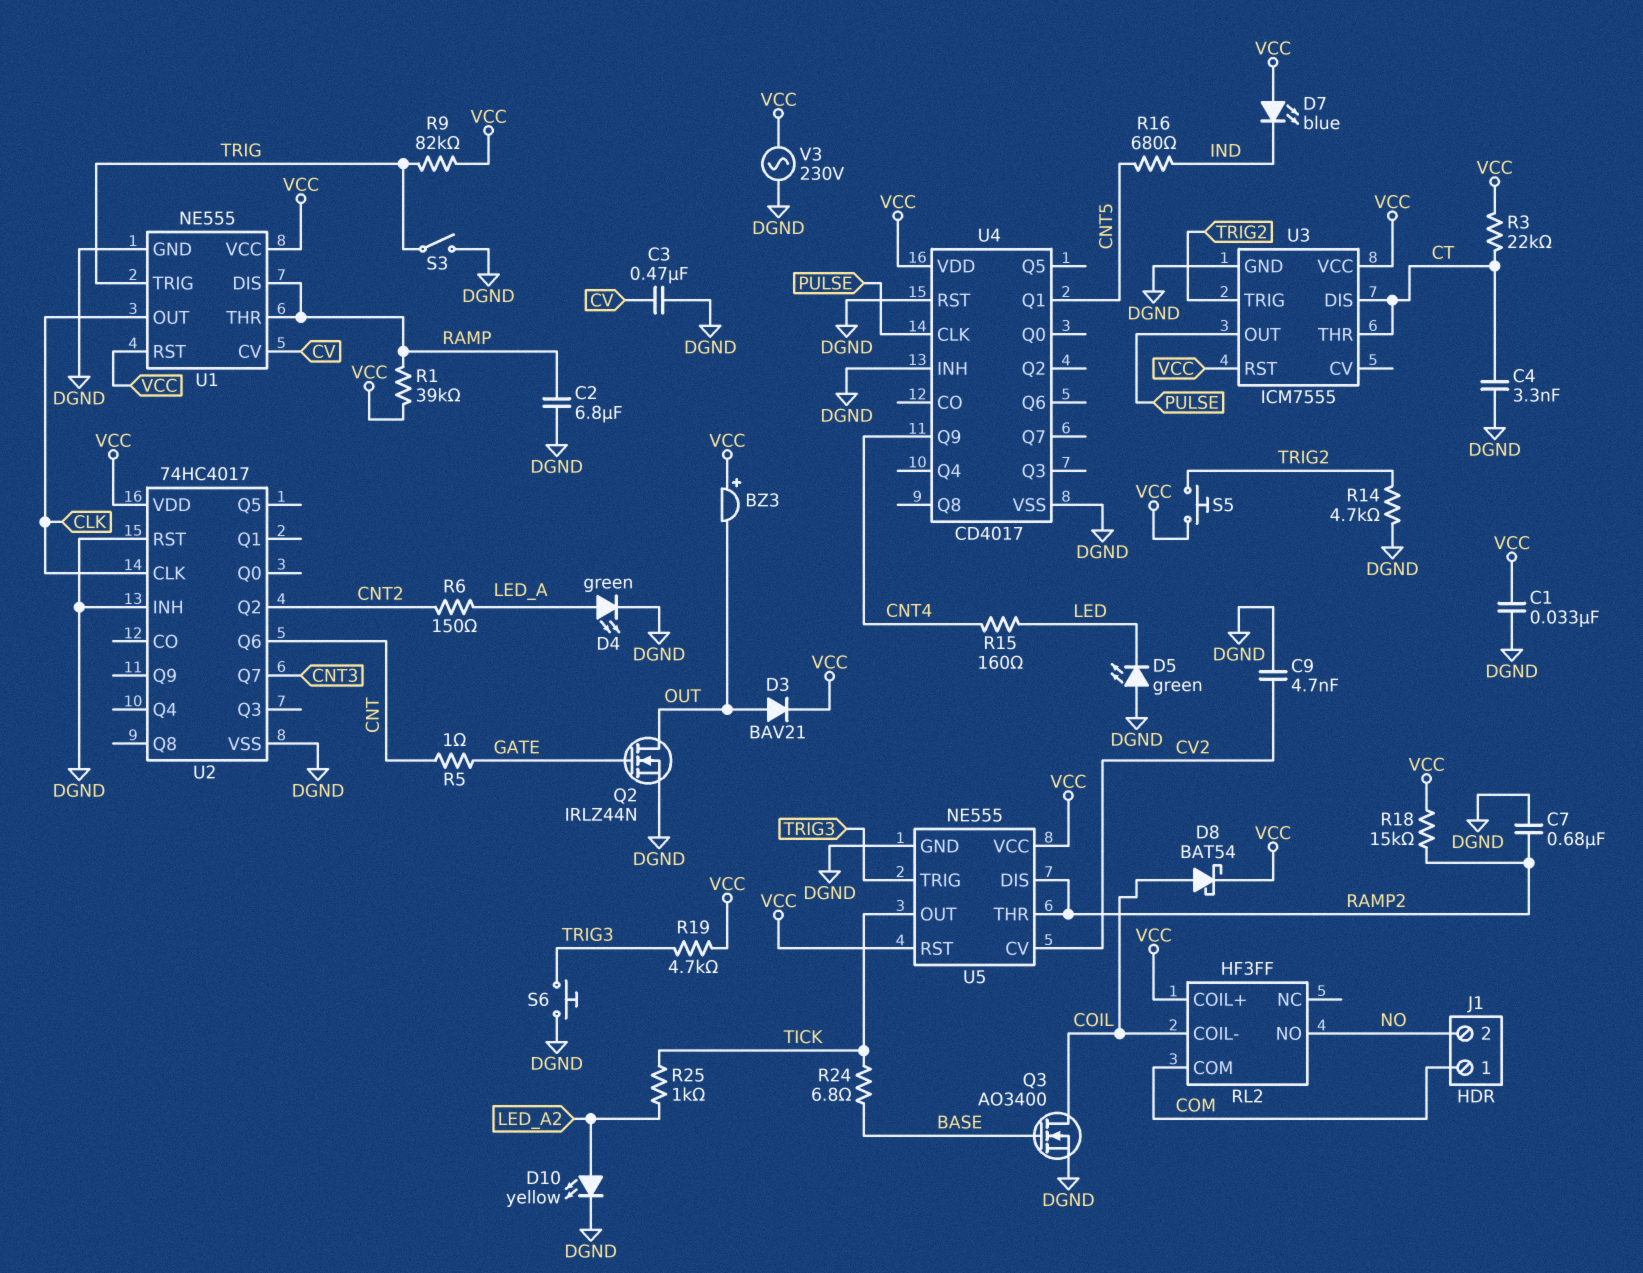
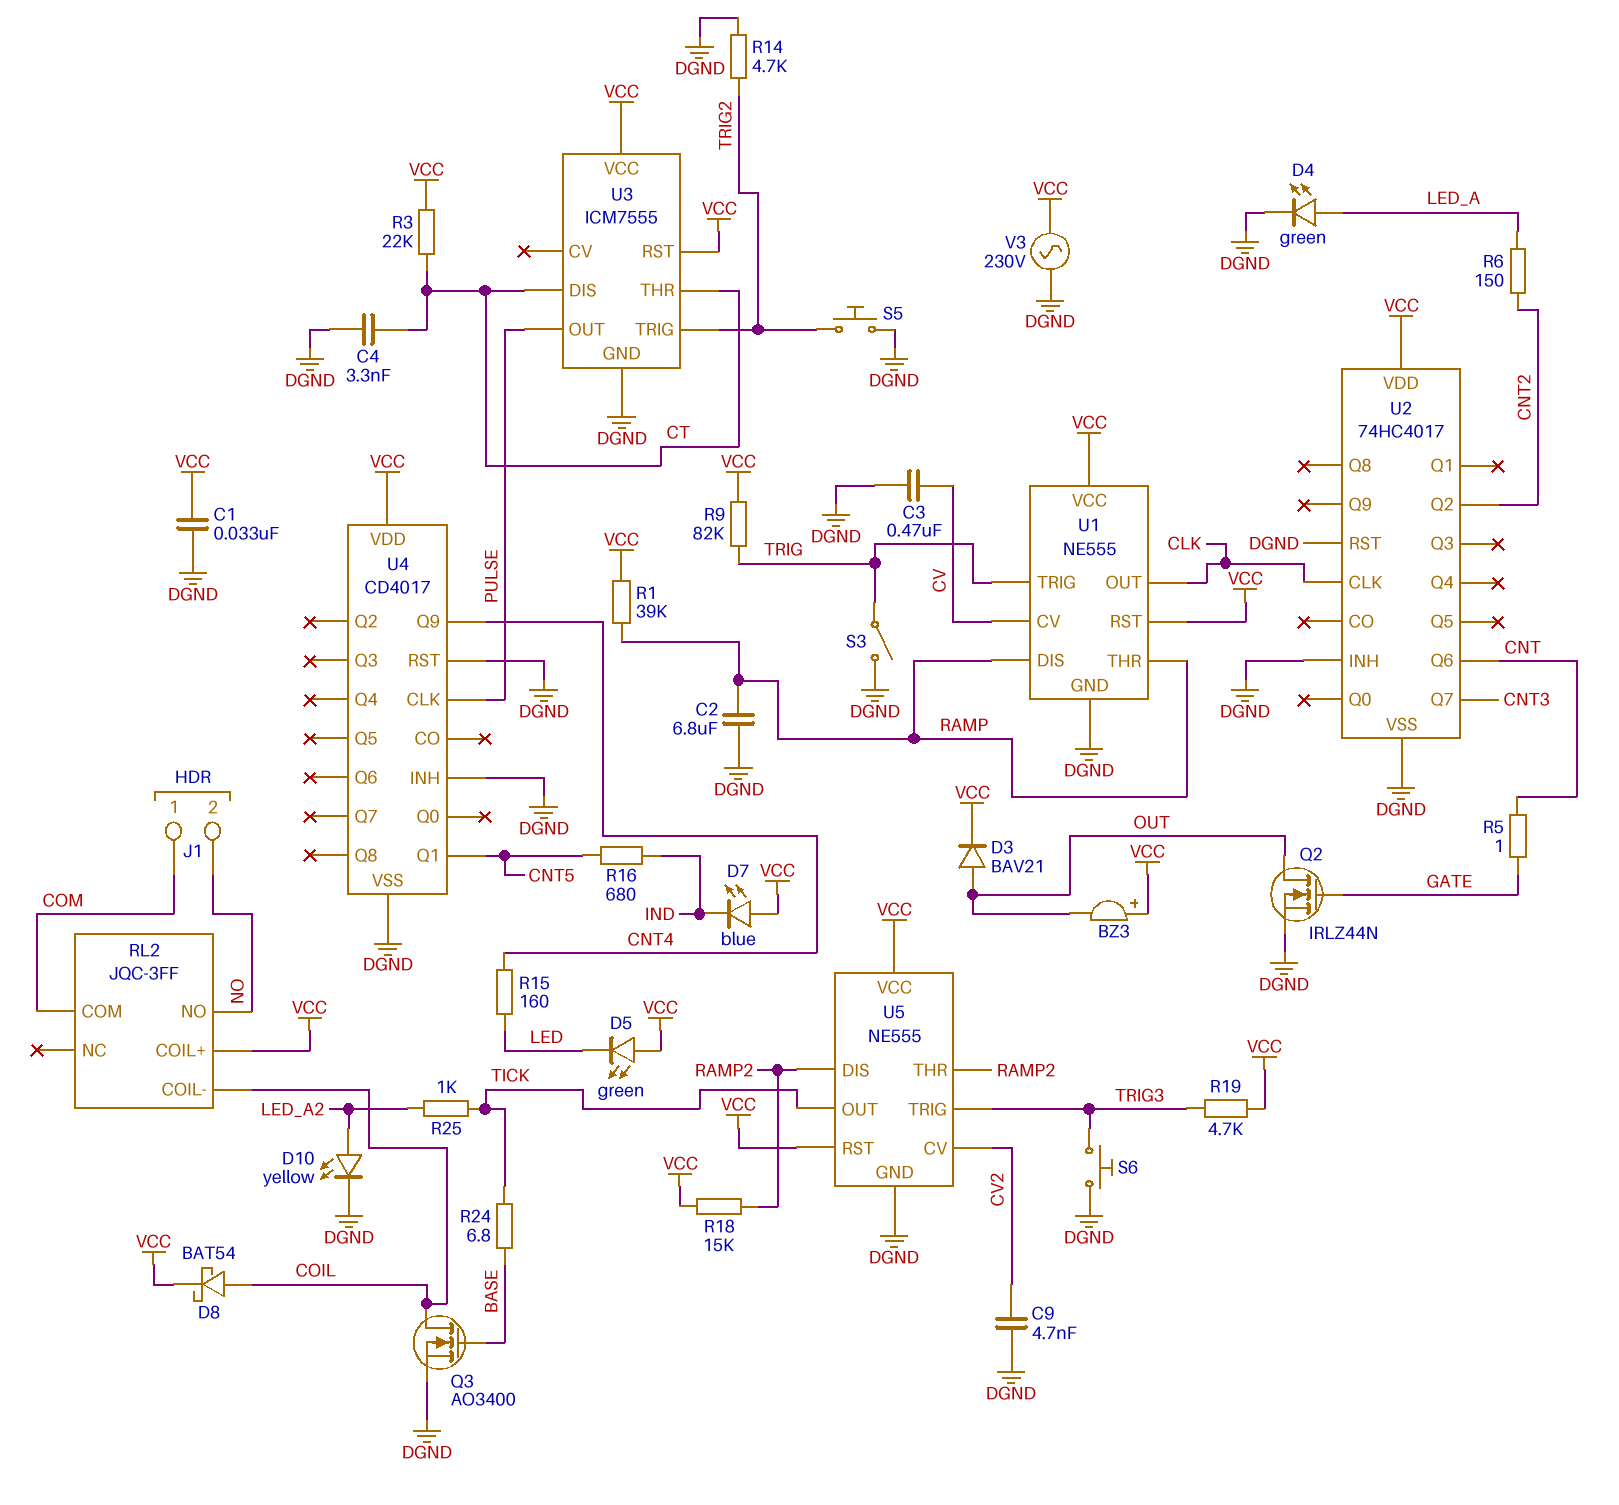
C7: 680nF (DGND, RAMP2) -> none
D5: LED green (A DGND, K LED) -> LED green (A VCC, K LED)
RL2: HF3FF -> JQC-3FF
S5: button (TRIG2, VCC) -> button (DGND, TRIG2)

